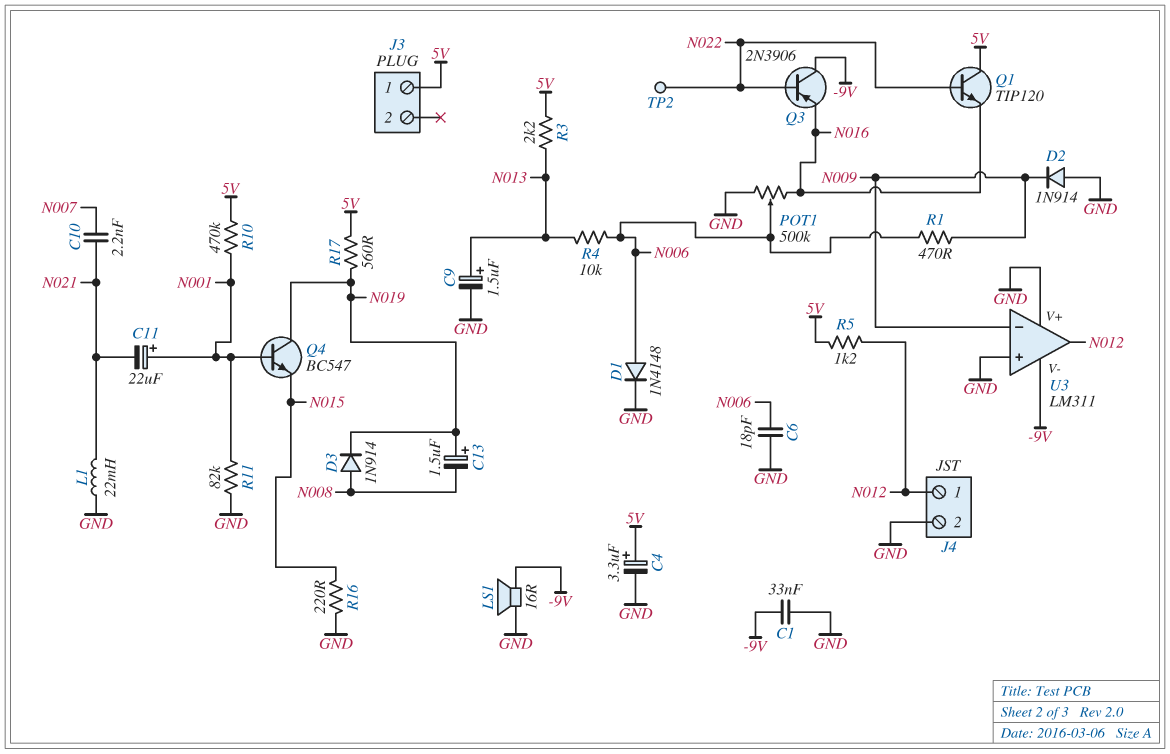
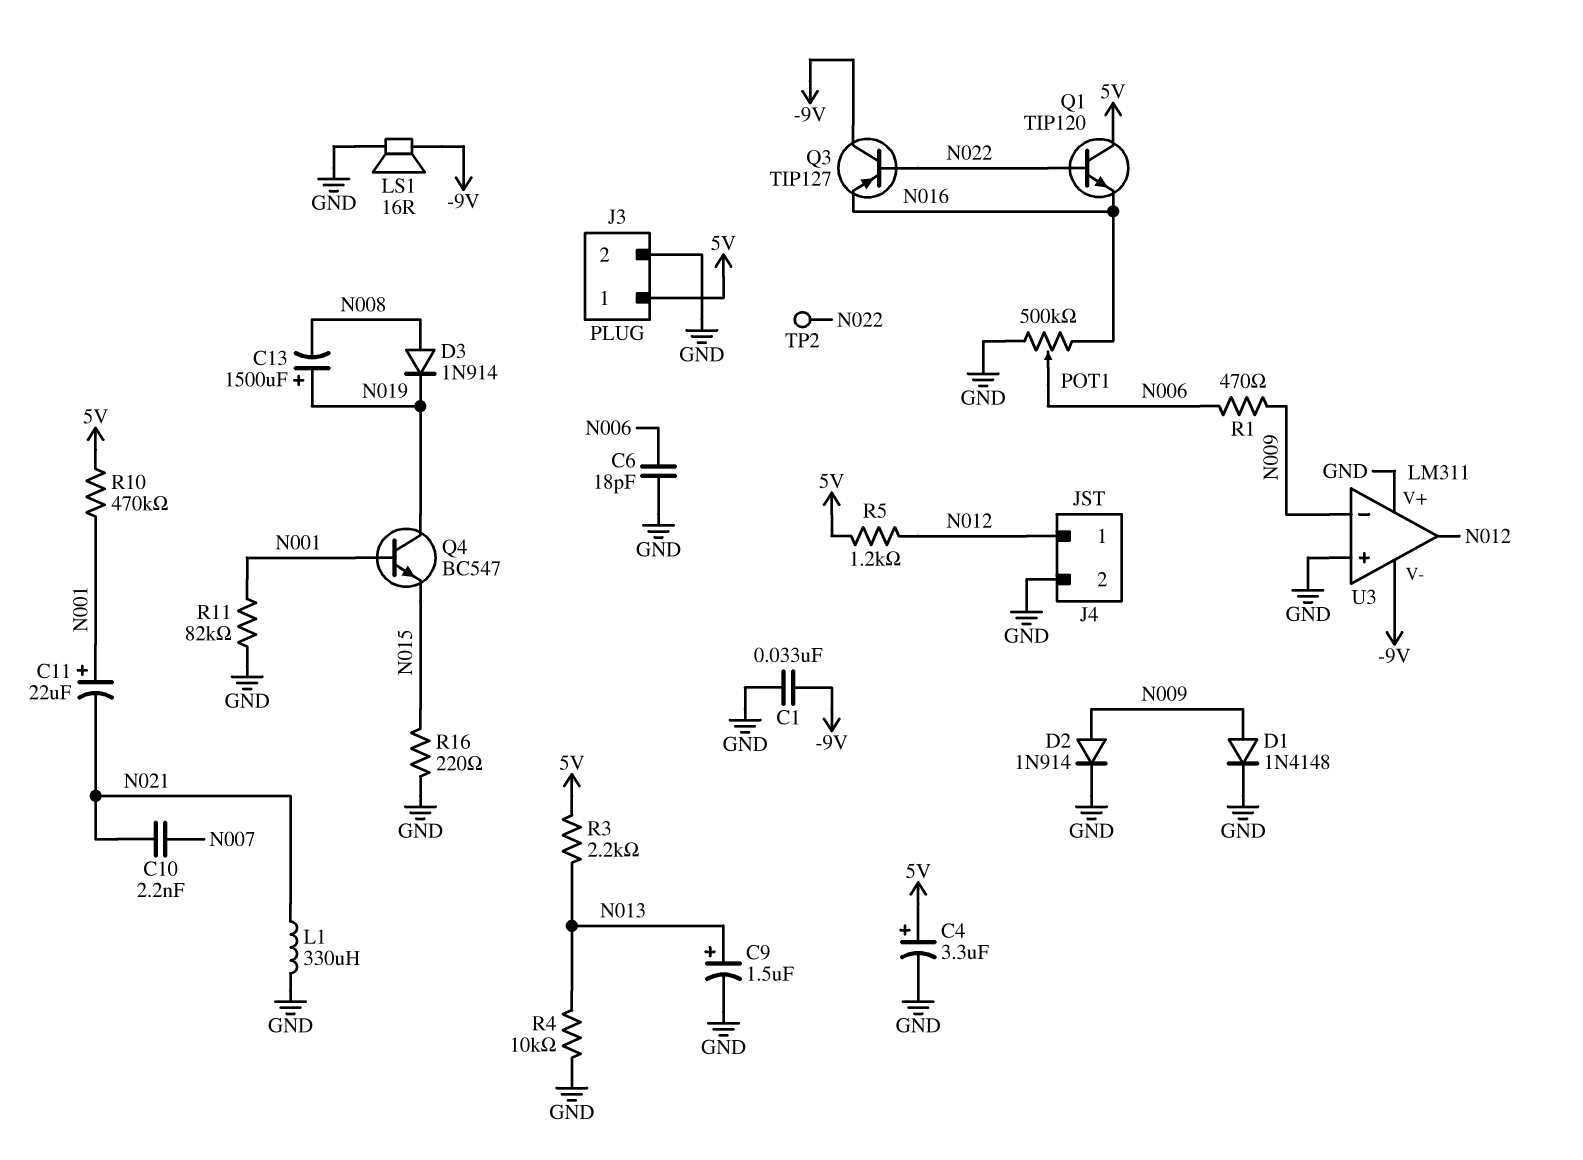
C13: 1.5uF (plus N019, minus N008) -> 1500uF (plus N019, minus N008)
D1: diode 1N4148 (A N006, K GND) -> diode 1N4148 (A N009, K GND)
D2: diode 1N914 (A GND, K N009) -> diode 1N914 (A N009, K GND)
J3 pin 2: none -> GND
L1: 22mH (GND, N021) -> 330uH (GND, N021)
Q3: PNP 2N3906 (B N022, C -9V, E N016) -> PNP TIP127 (B N022, C -9V, E N016)
R4: 10k (N006, N013) -> 10k (GND, N013)
R17: 560 (5V, N019) -> none

